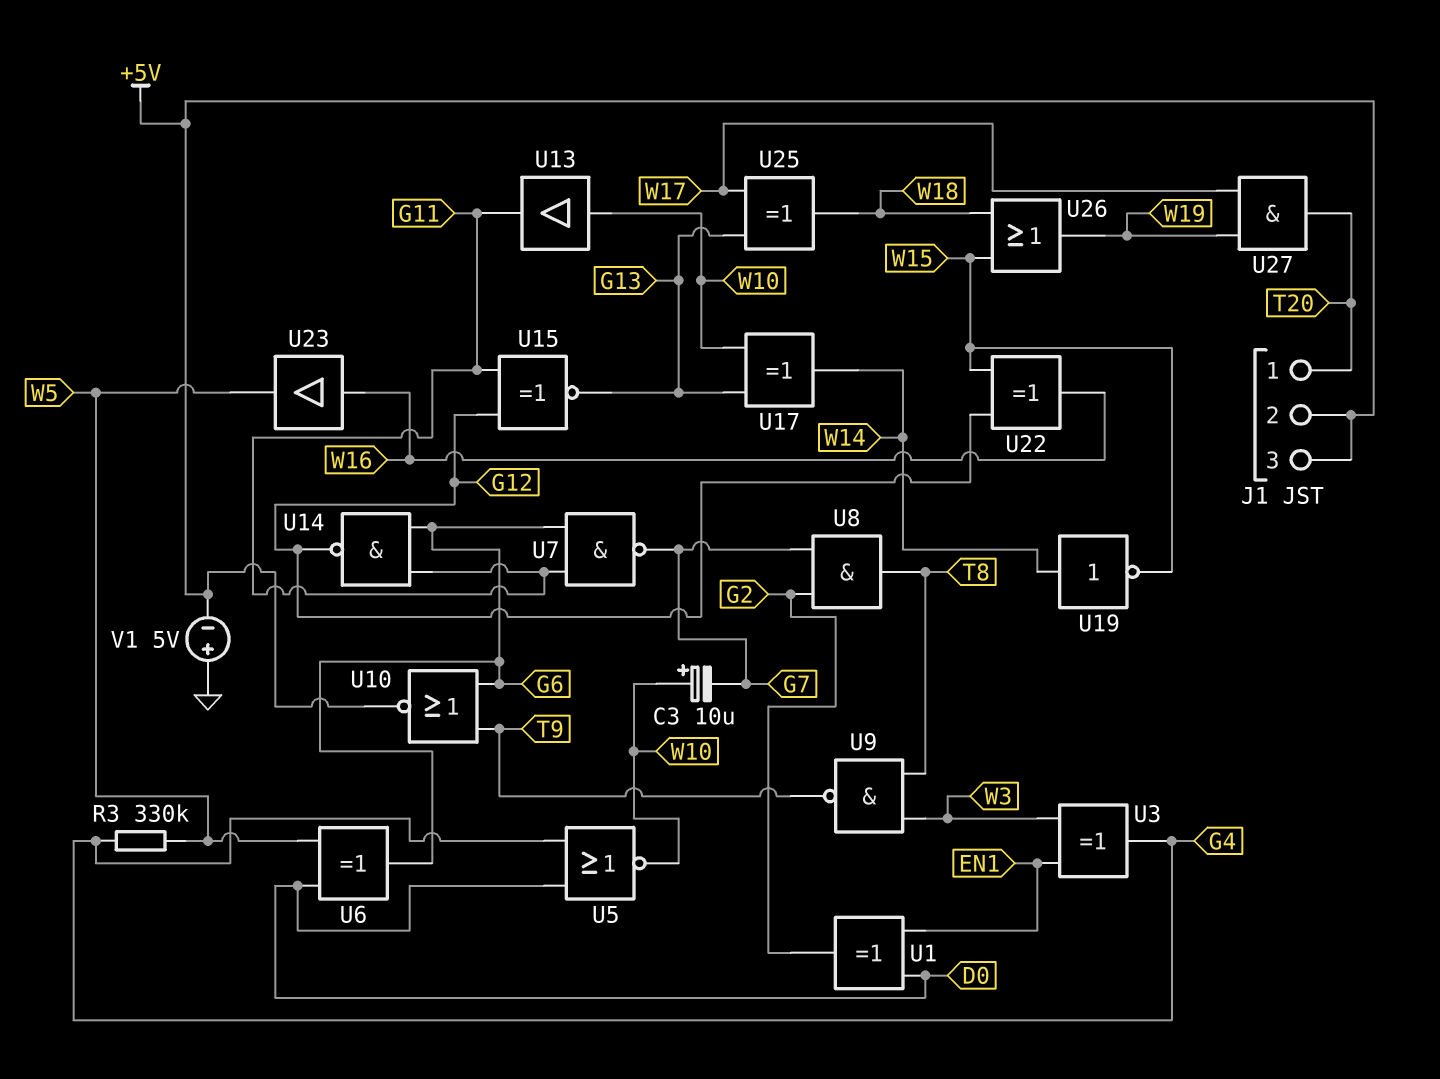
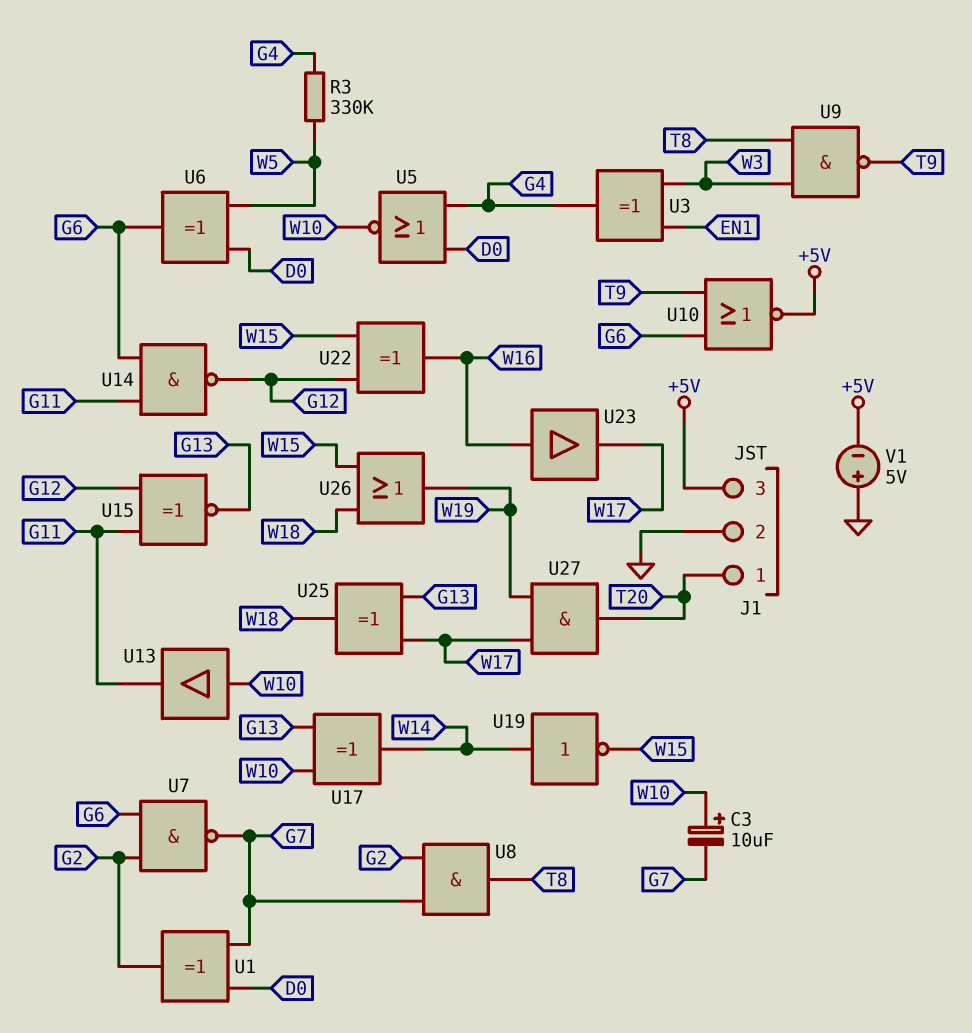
J1 pin 2: +5V -> GND
U1: XOR (in D0, in EN1, out G2) -> XOR (in D0, in G7, out G2)
U7: NAND (in G6, in G11, out G7) -> NAND (in G2, in G6, out G7)
U23: buffer (in W16, out W5) -> buffer (in W16, out W17)

